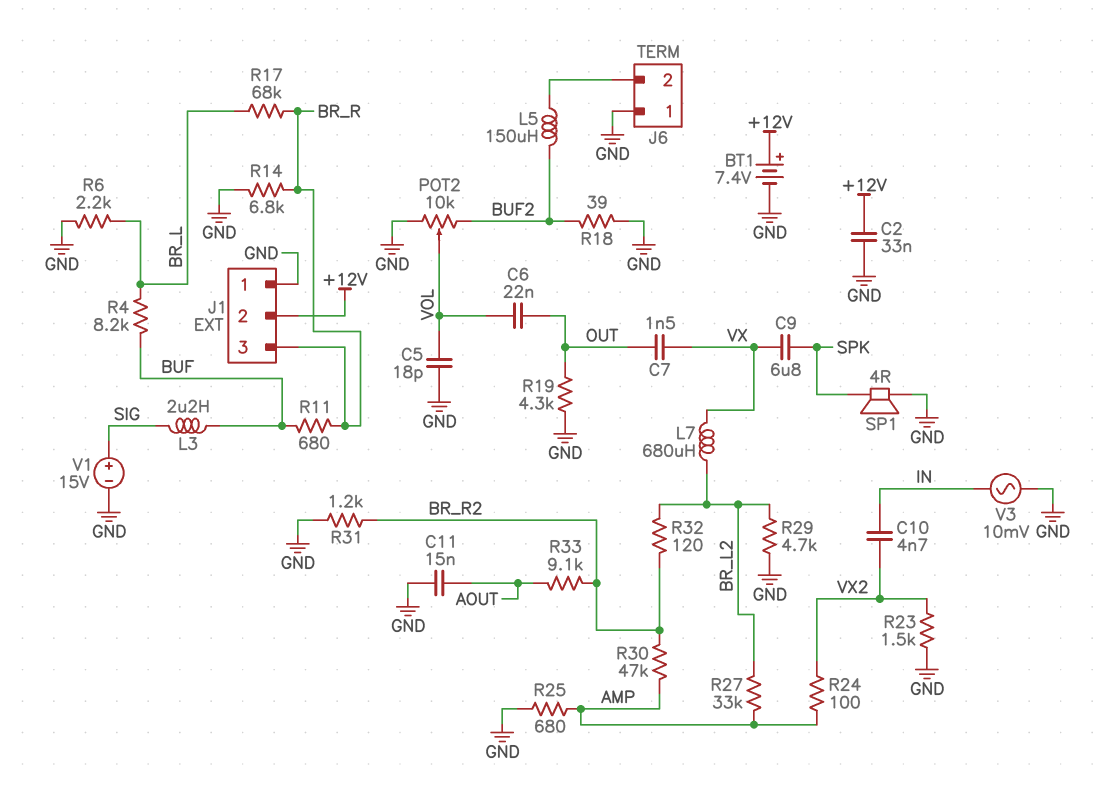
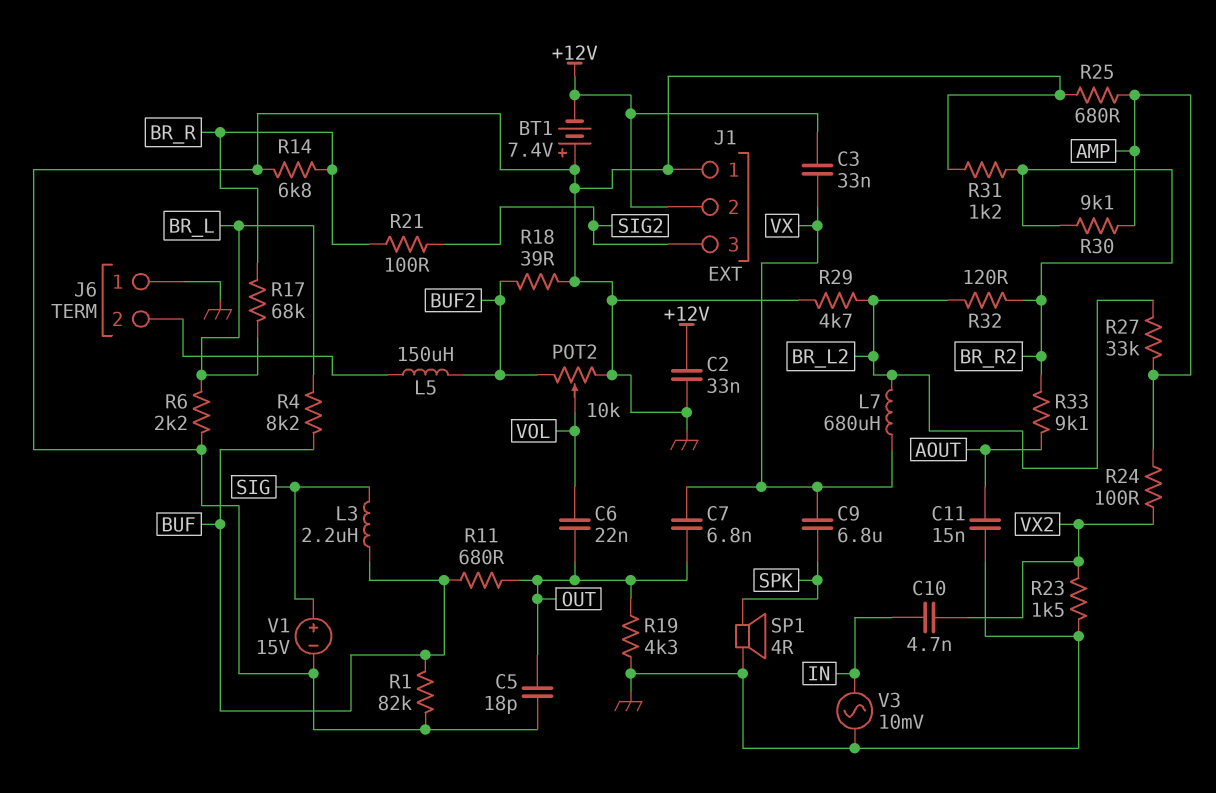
BT1: 7.4V (plus +12V, minus GND) -> 7.4V (plus GND, minus +12V)
C3: none -> 33nF (+12V, VX)
C5: 18pF (GND, VOL) -> 18pF (GND, OUT)
C7: 1.5nF (OUT, VX) -> 6.8nF (OUT, VX)
J1 pin 3: BR_R -> SIG2
R1: none -> 82k (BUF, GND)
R11: 680 (BR_R, BUF) -> 680 (BUF, OUT)
R21: none -> 100 (BR_R, SIG2)
R30: 47k (AMP, BR_R2) -> 9.1k (AMP, BR_R2)

